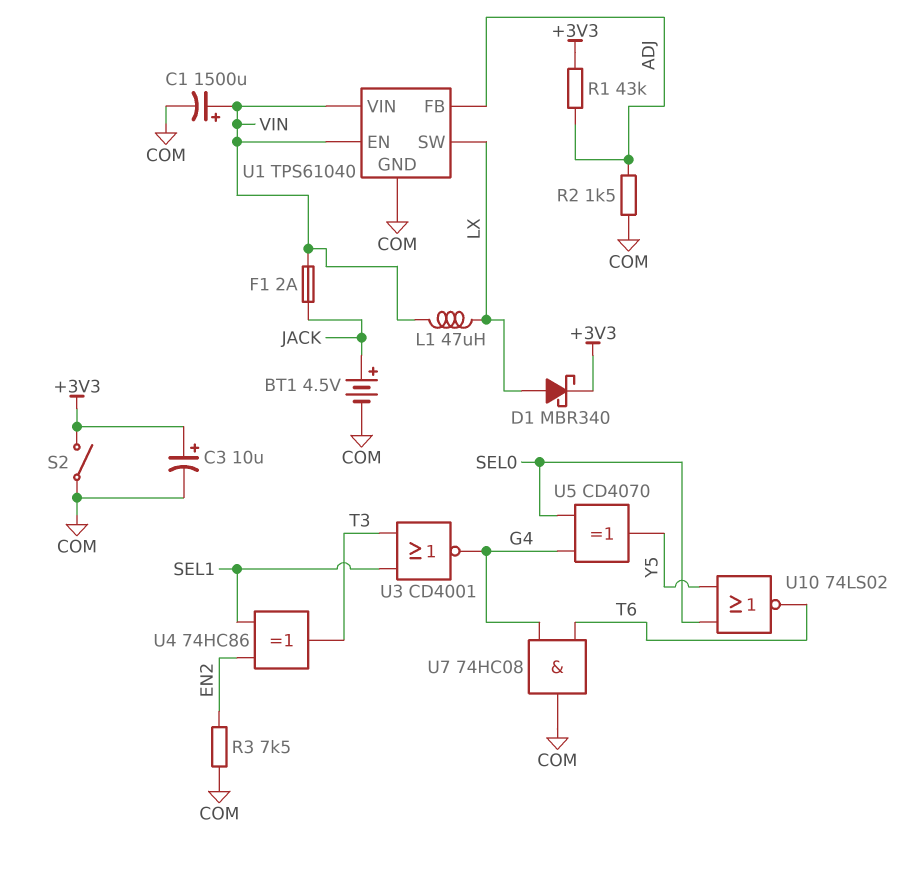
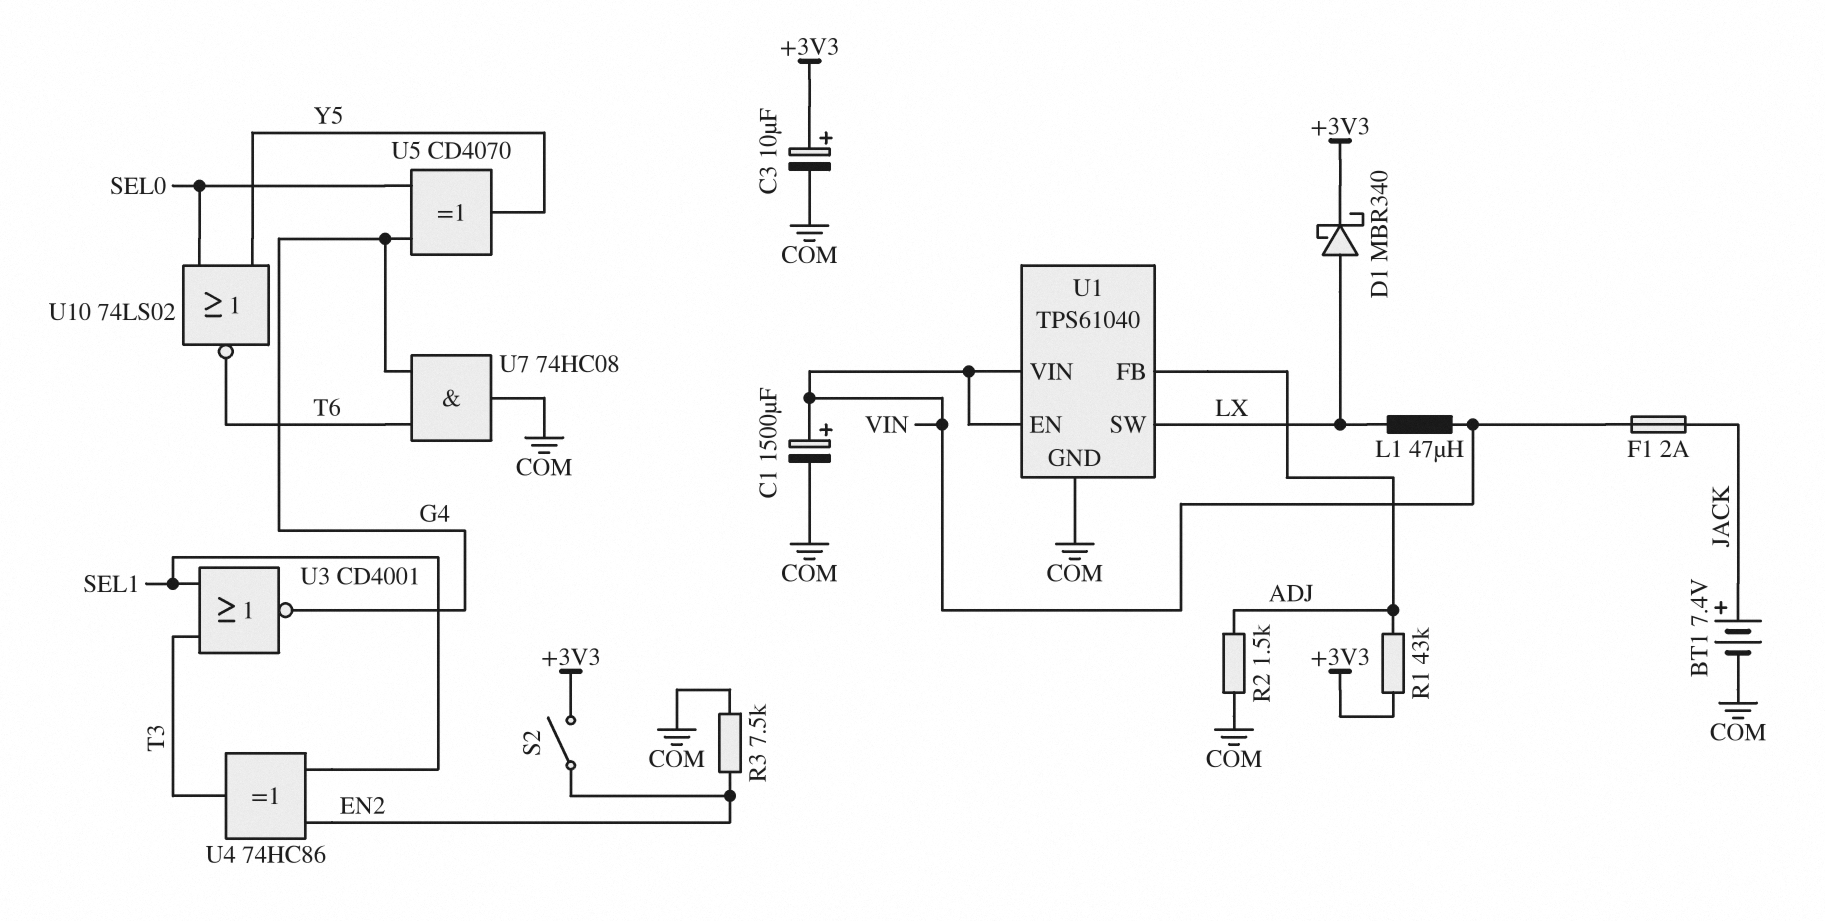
BT1: 4.5V (plus JACK, minus COM) -> 7.4V (plus JACK, minus COM)
S2: switch (+3V3, COM) -> switch (+3V3, EN2)

